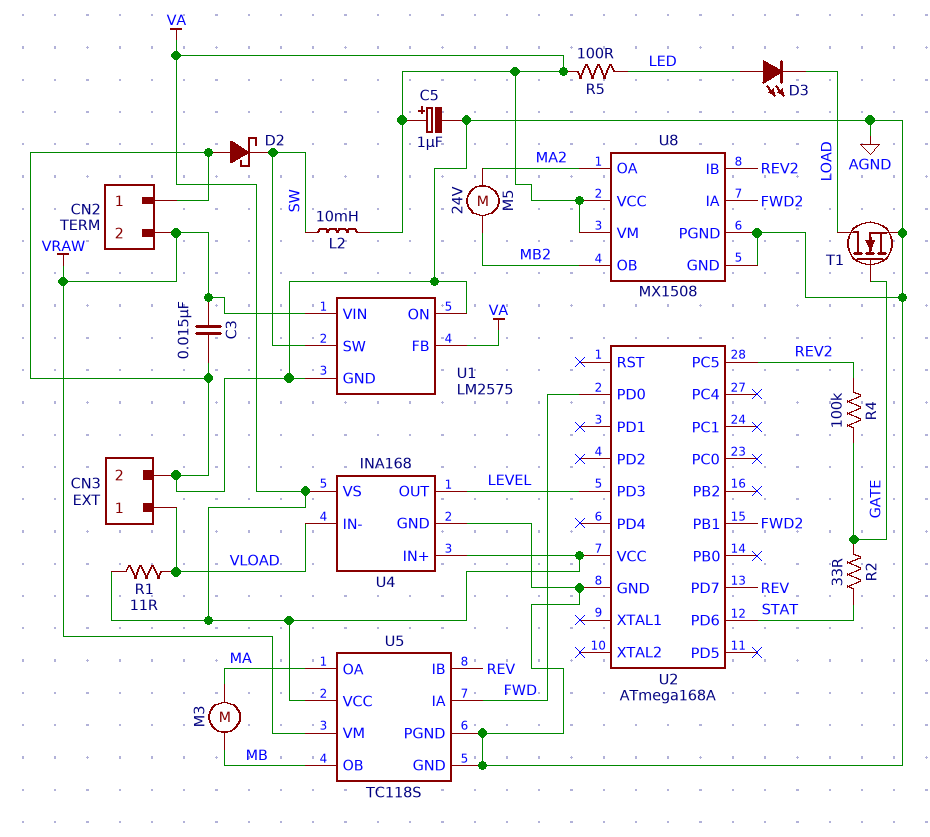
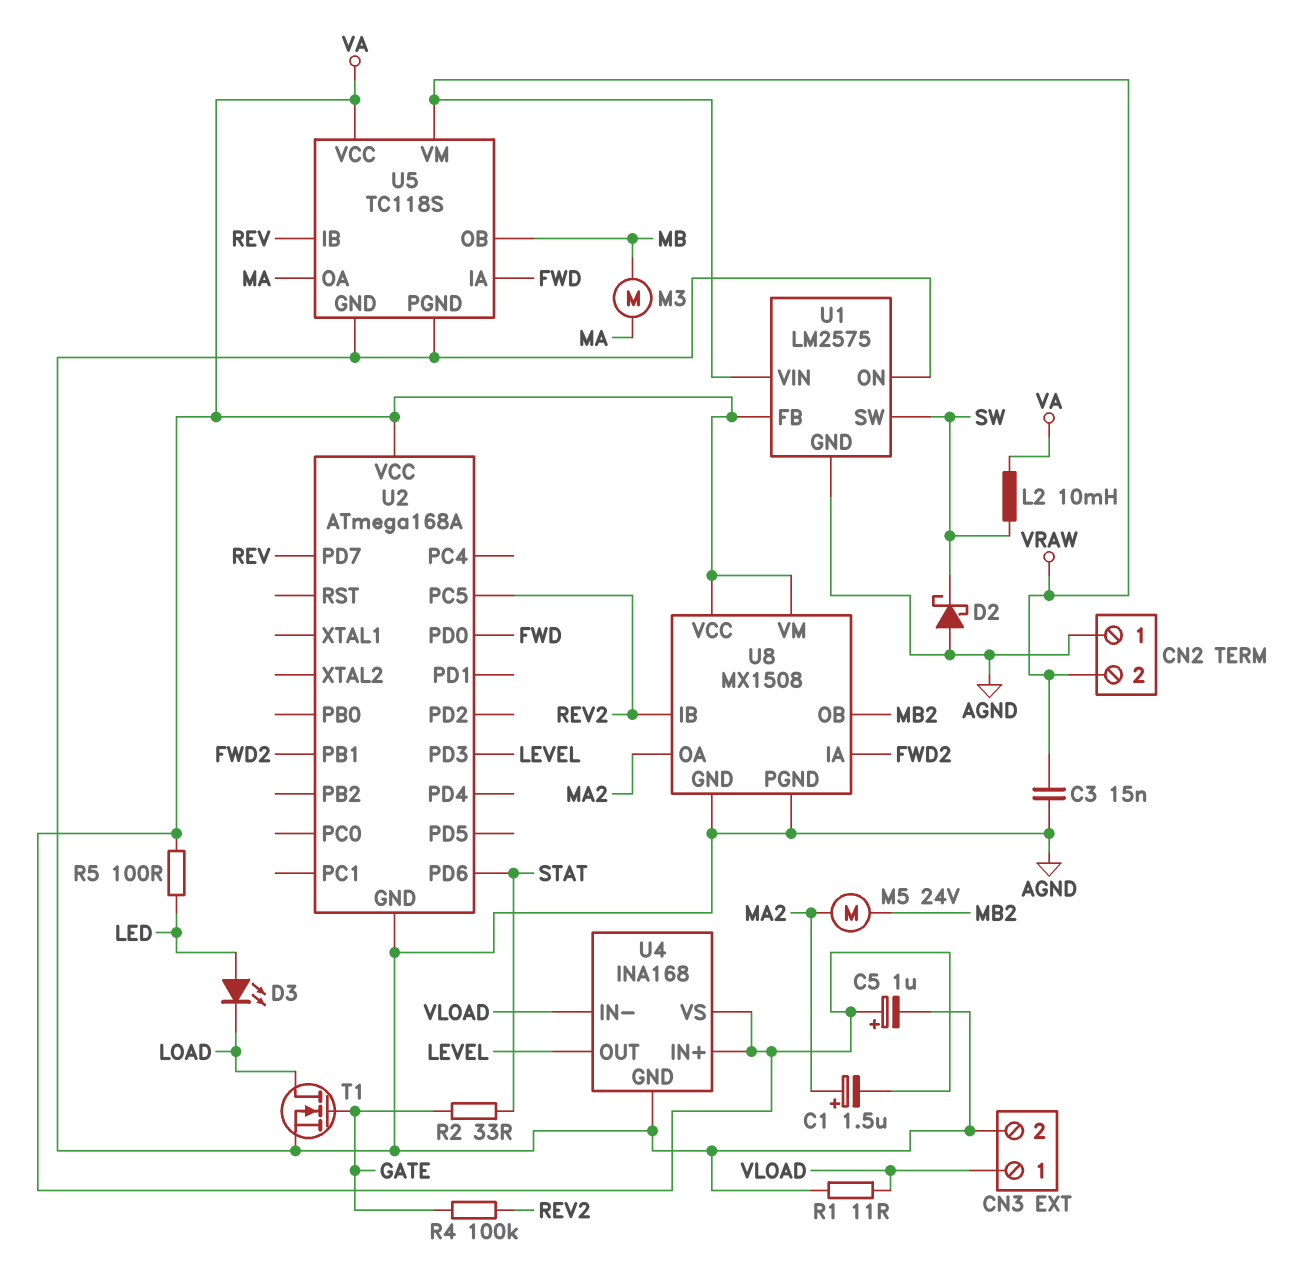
C1: none -> 1.5uF (plus MA2, minus VA)
R1: 11 (VA, VLOAD) -> 11 (AGND, VLOAD)

